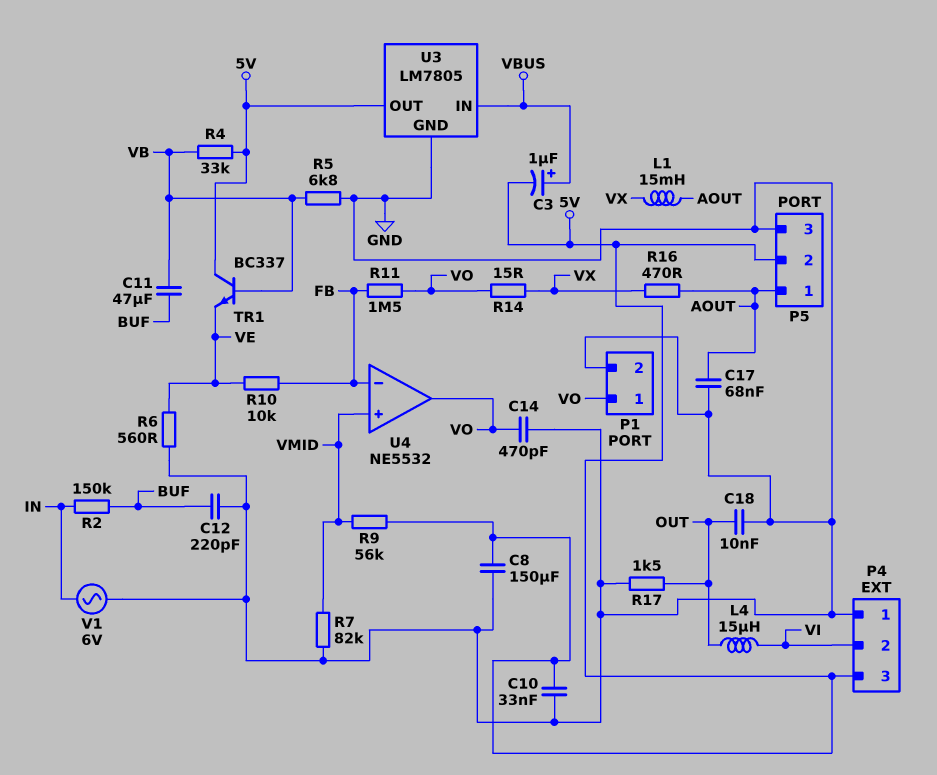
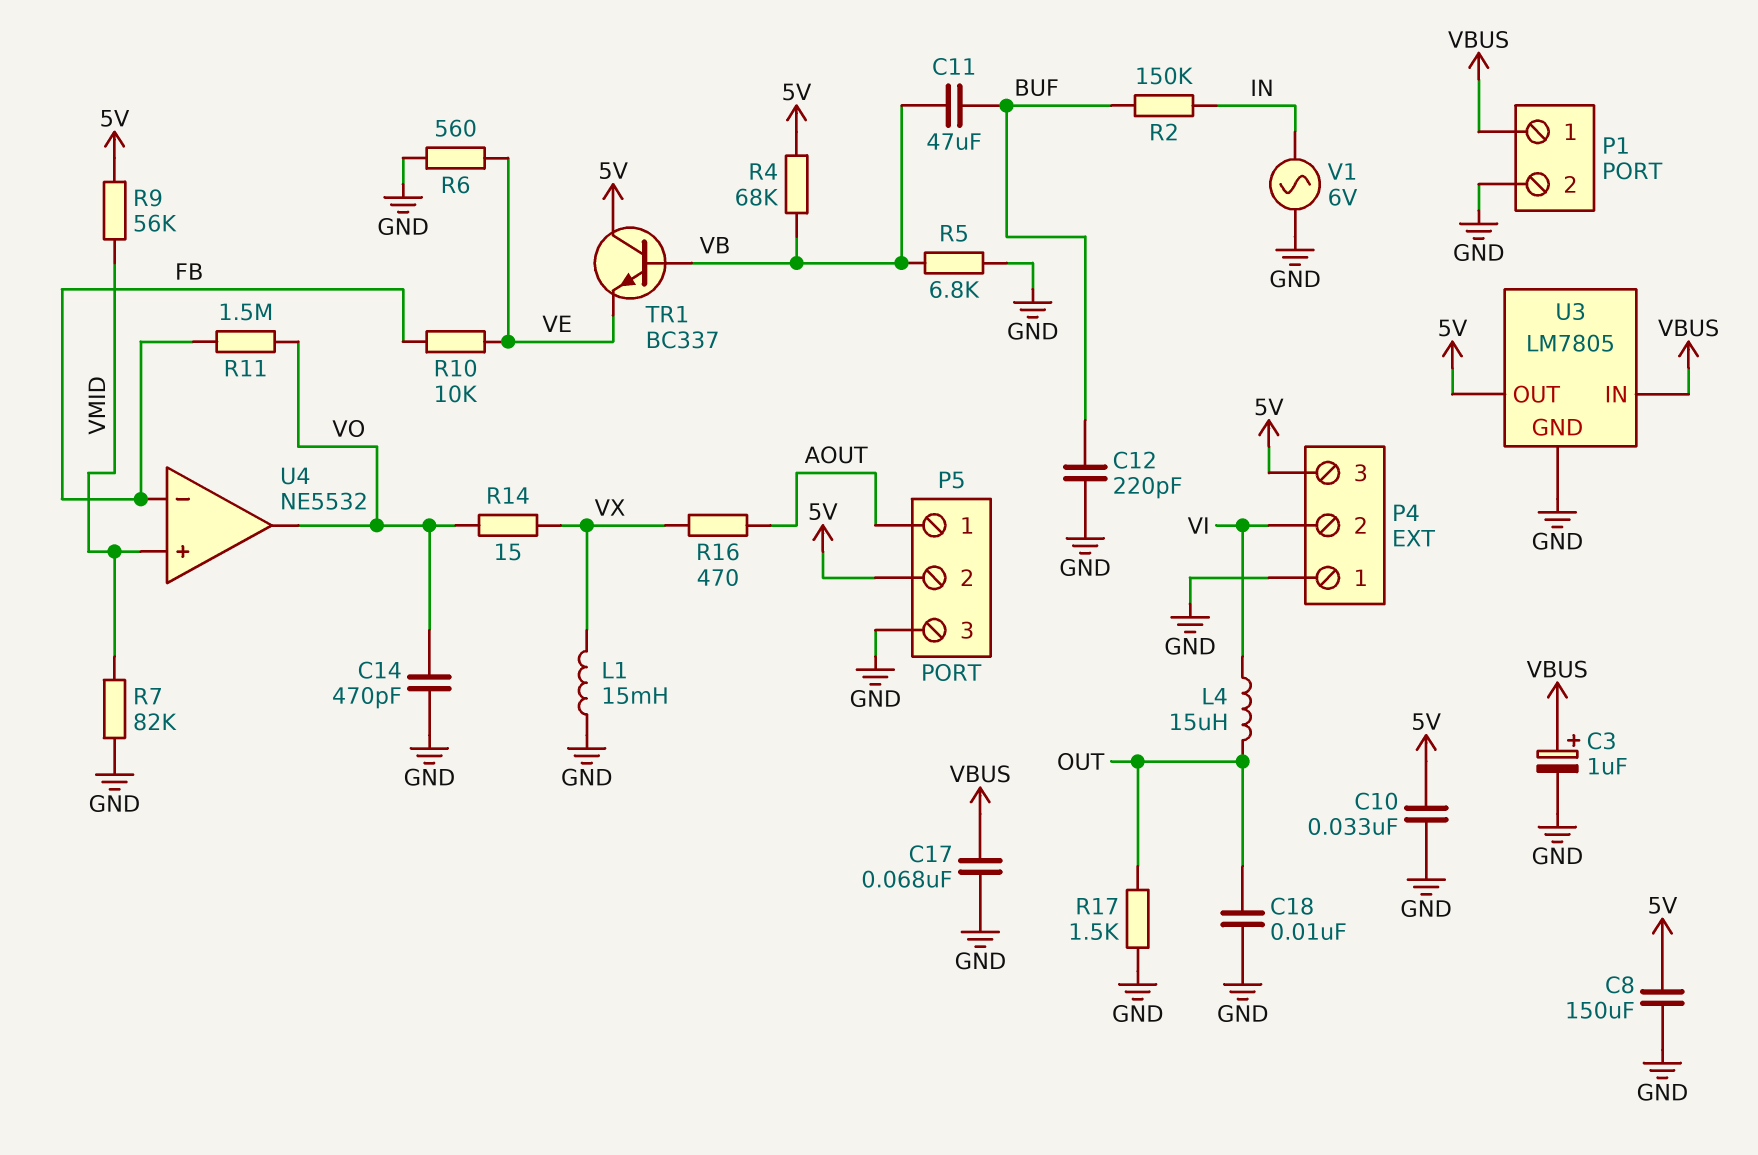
C3: 1uF (plus VBUS, minus 5V) -> 1uF (plus VBUS, minus GND)
C17: 68nF (AOUT, GND) -> 68nF (GND, VBUS)
L1: 15mH (AOUT, VX) -> 15mH (GND, VX)
P1 pin 1: VO -> VBUS
R4: 33k (5V, VB) -> 68k (5V, VB)

